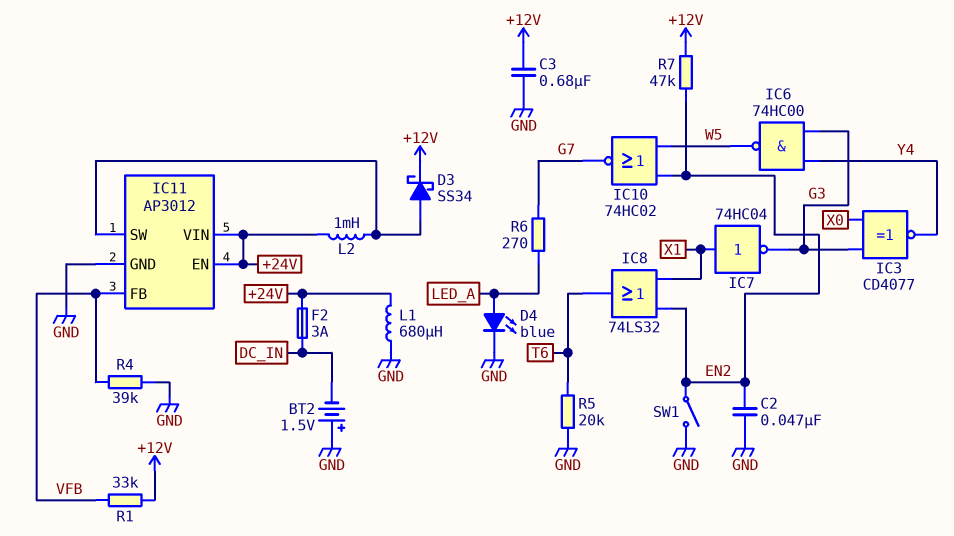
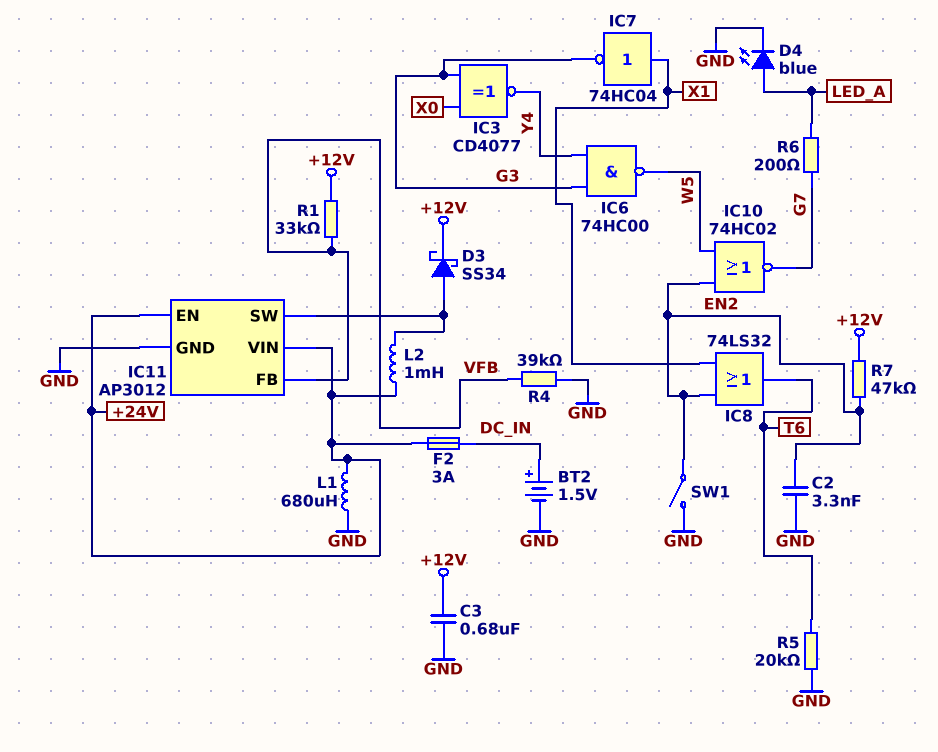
BT2: 1.5V (plus GND, minus DC_IN) -> 1.5V (plus DC_IN, minus GND)
C2: 47nF (EN2, GND) -> 3.3nF (EN2, GND)
R6: 270 (G7, LED_A) -> 200 (G7, LED_A)

